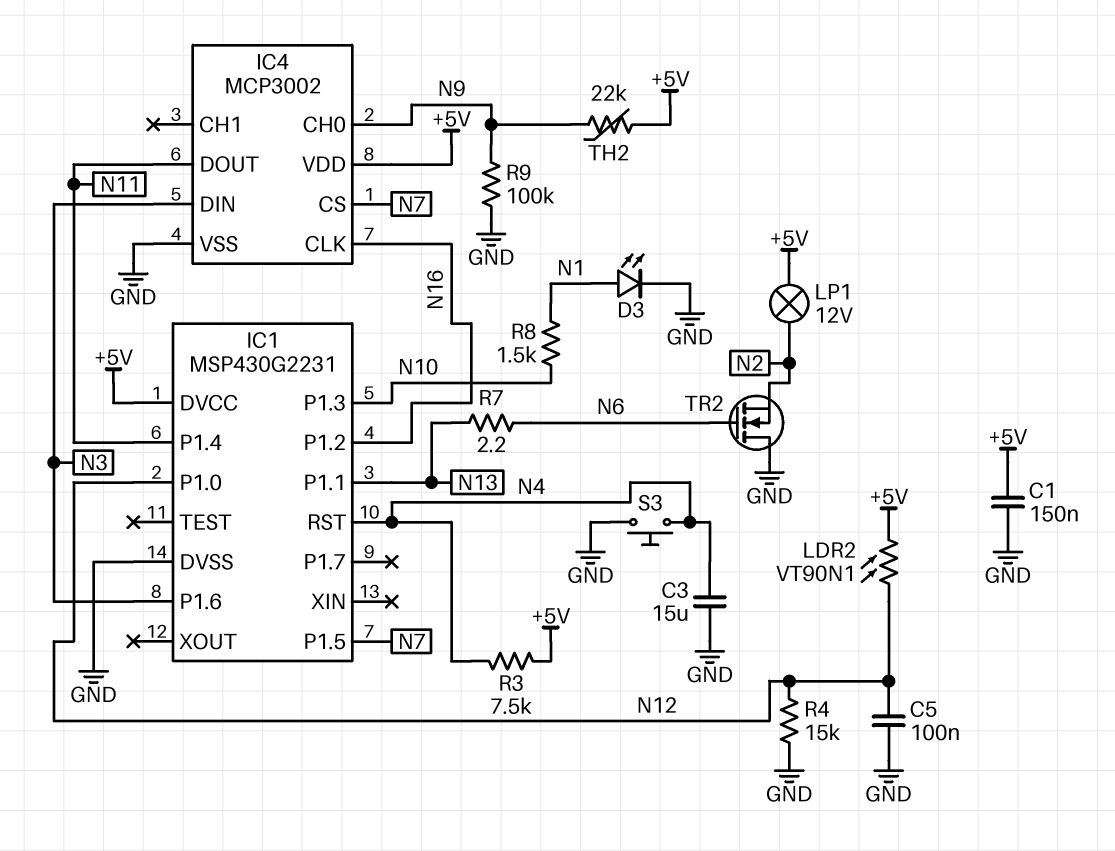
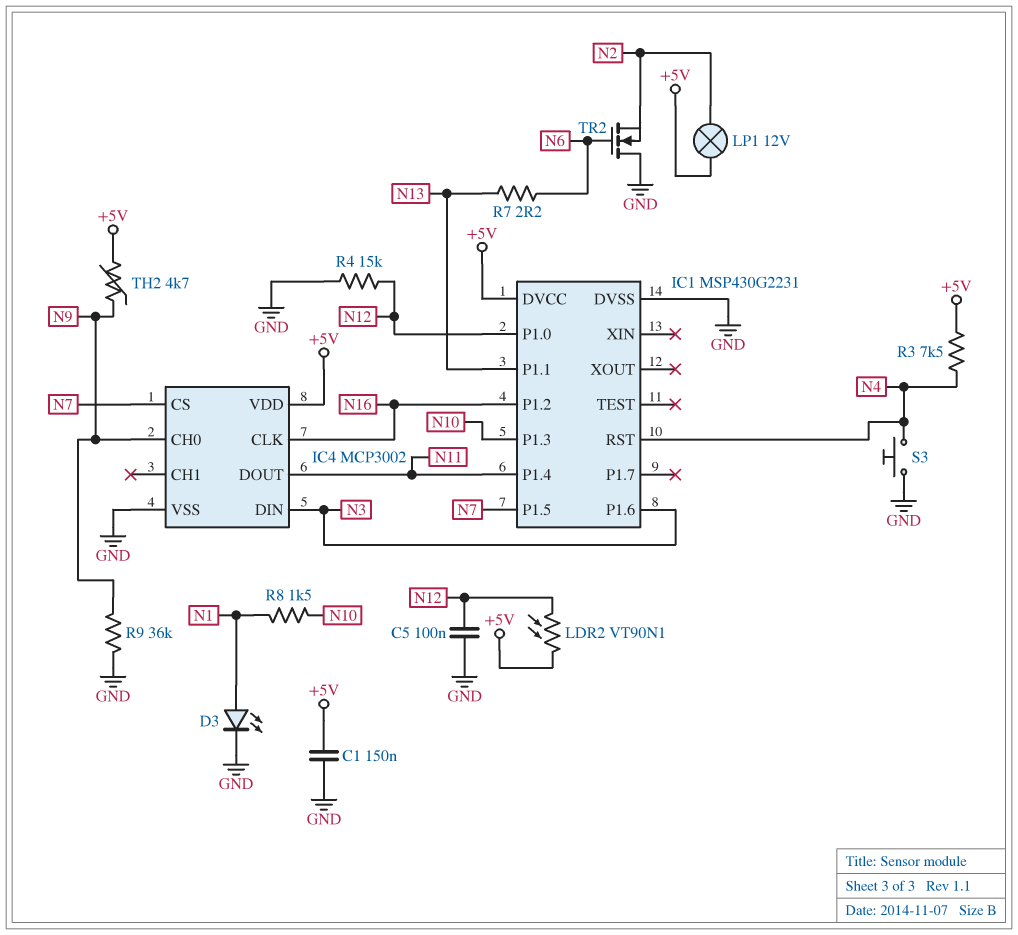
C3: 15uF (GND, N4) -> none
R9: 100k (GND, N9) -> 36k (GND, N9)
TH2: 22k (+5V, N9) -> 4.7k (+5V, N9)

